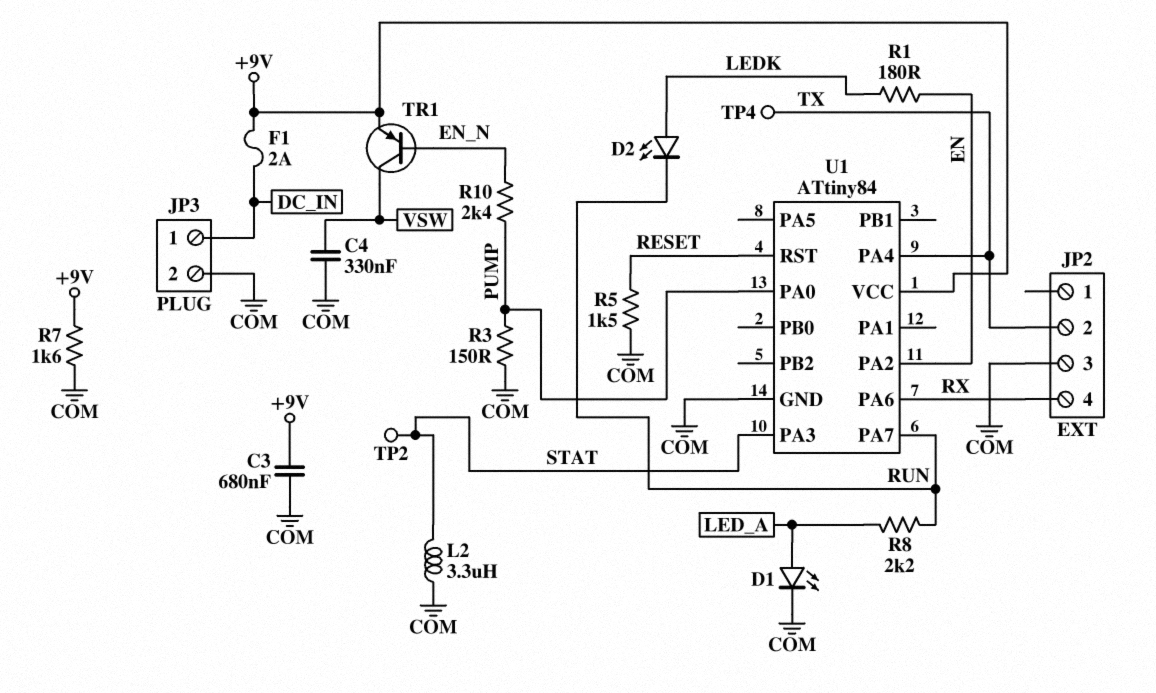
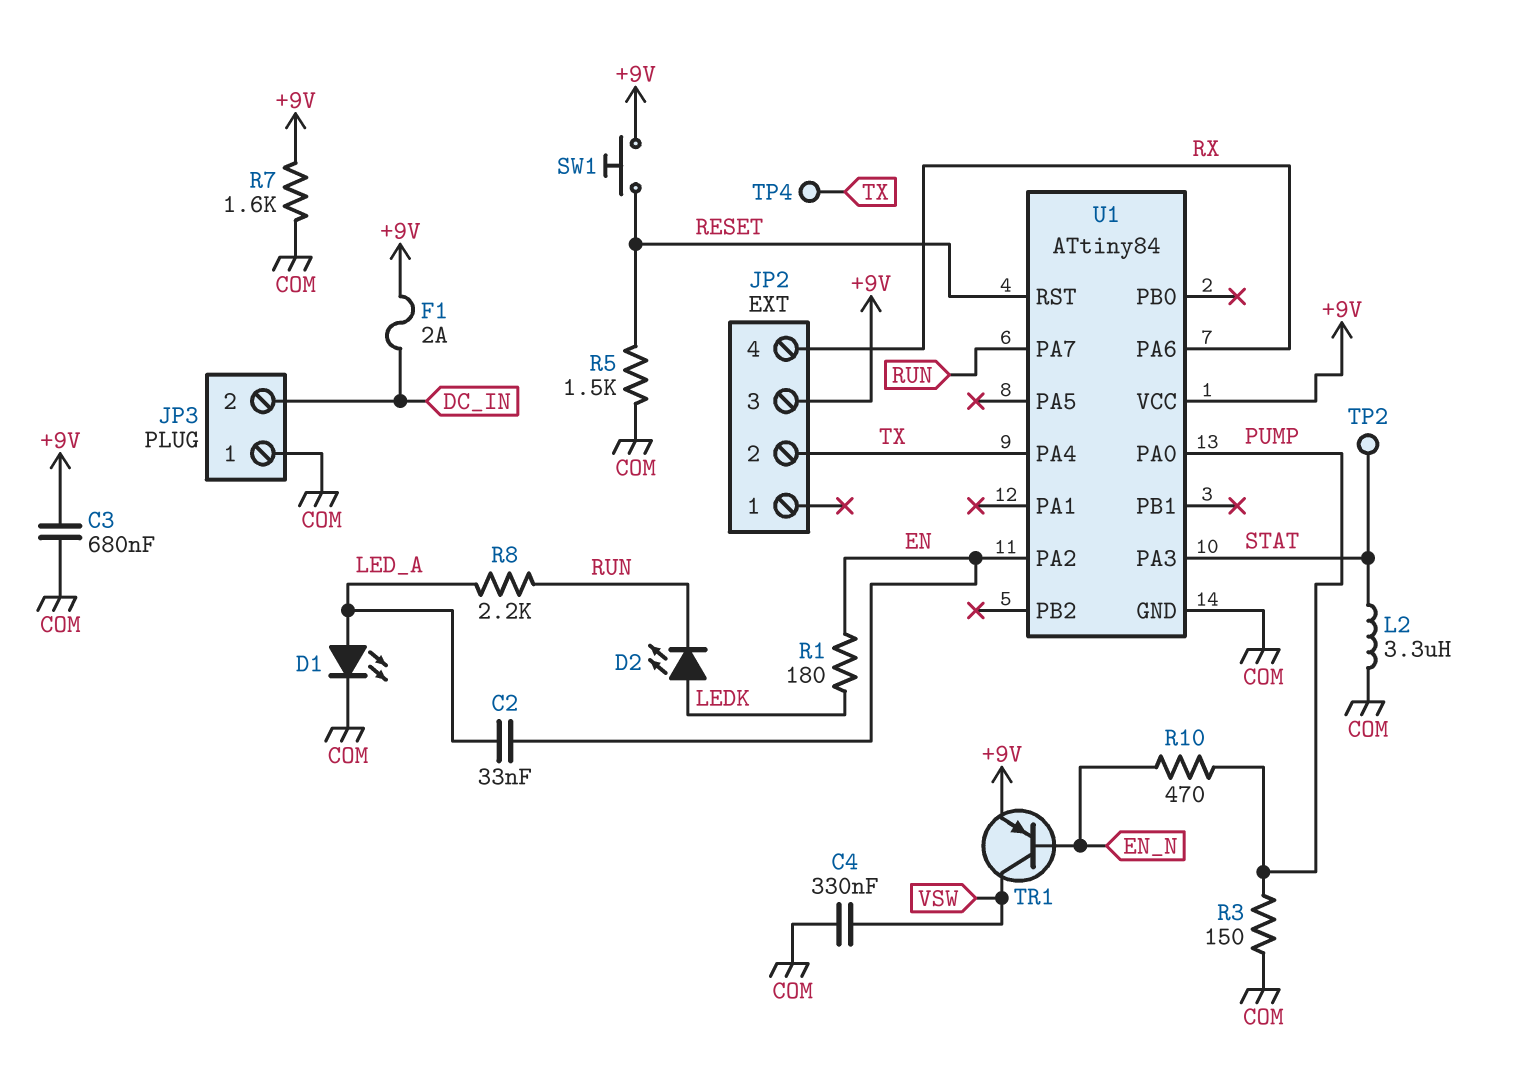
C2: none -> 33nF (EN, LED_A)
JP2 pin 3: COM -> +9V
JP3 pin 1: DC_IN -> COM
JP3 pin 2: COM -> DC_IN
R10: 2.4k (EN_N, PUMP) -> 470 (EN_N, PUMP)
SW1: none -> button (+9V, RESET)

